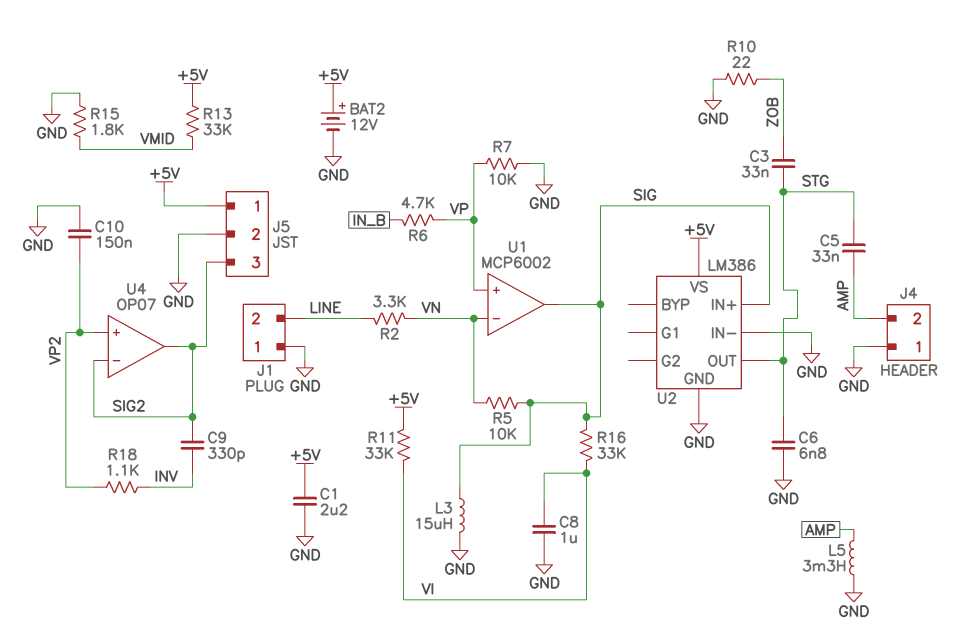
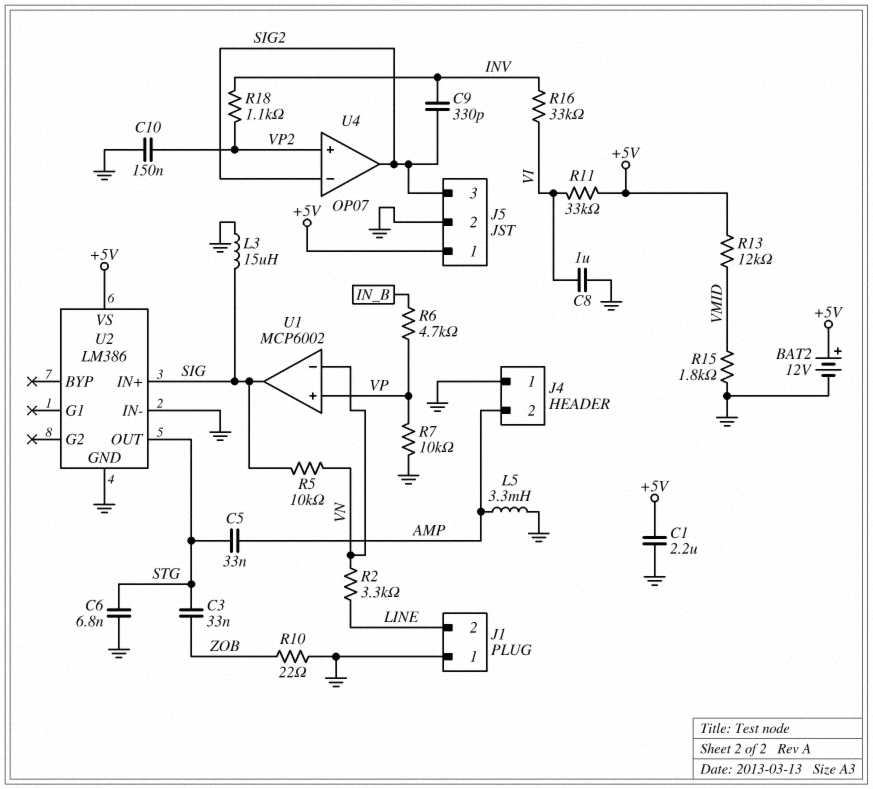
R13: 33k (+5V, VMID) -> 12k (+5V, VMID)
R16: 33k (SIG, VI) -> 33k (INV, VI)

